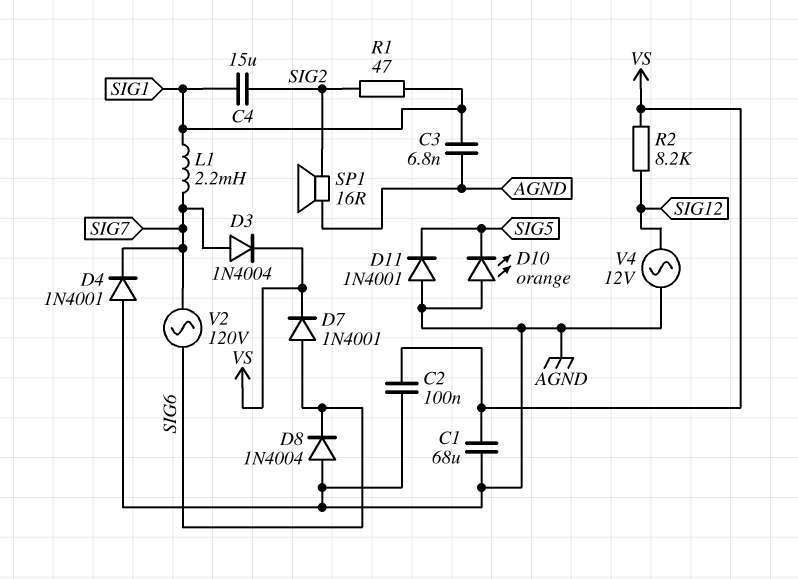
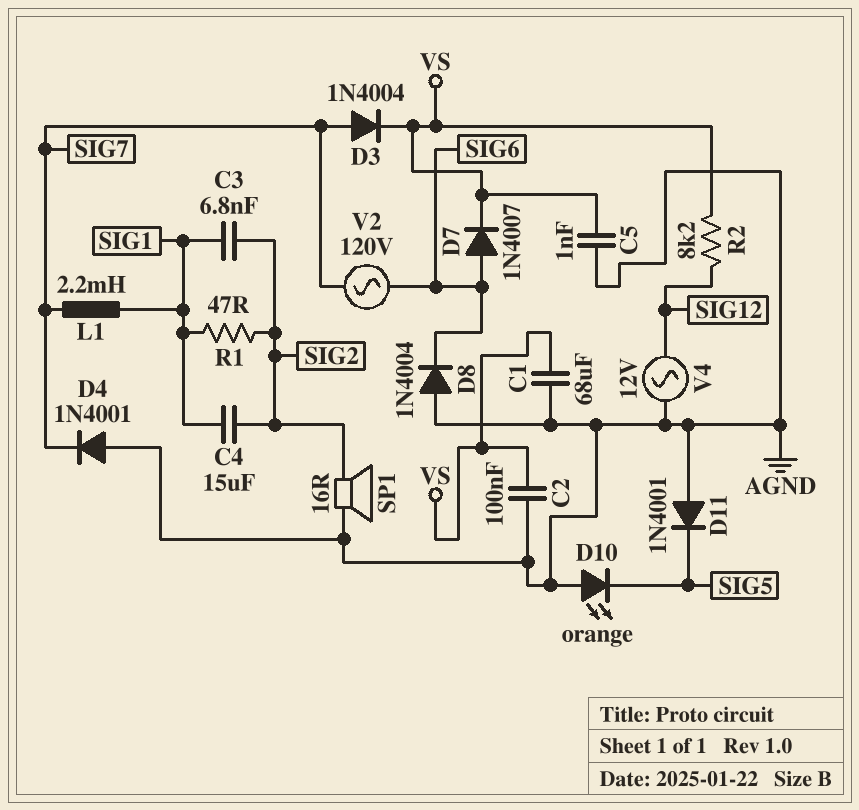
C3: 6.8nF (AGND, SIG1) -> 6.8nF (SIG1, SIG2)
C5: none -> 1nF (AGND, VS)
D7: diode 1N4001 (A SIG6, K VS) -> diode 1N4007 (A SIG6, K VS)

